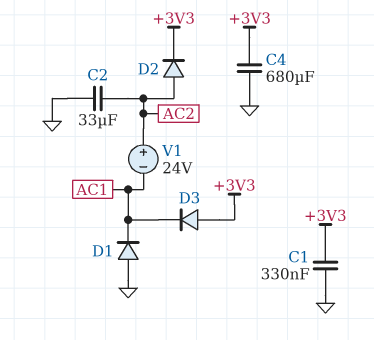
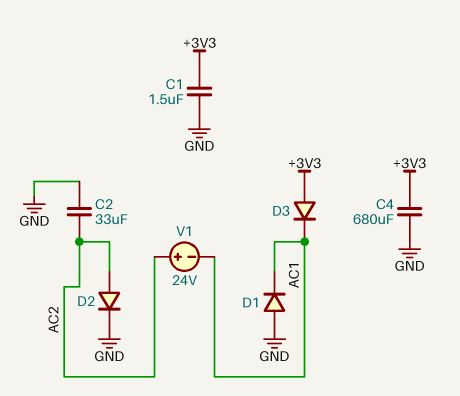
C1: 330nF (+3V3, GND) -> 1.5uF (+3V3, GND)
D2: diode (A AC2, K +3V3) -> diode (A AC2, K GND)

